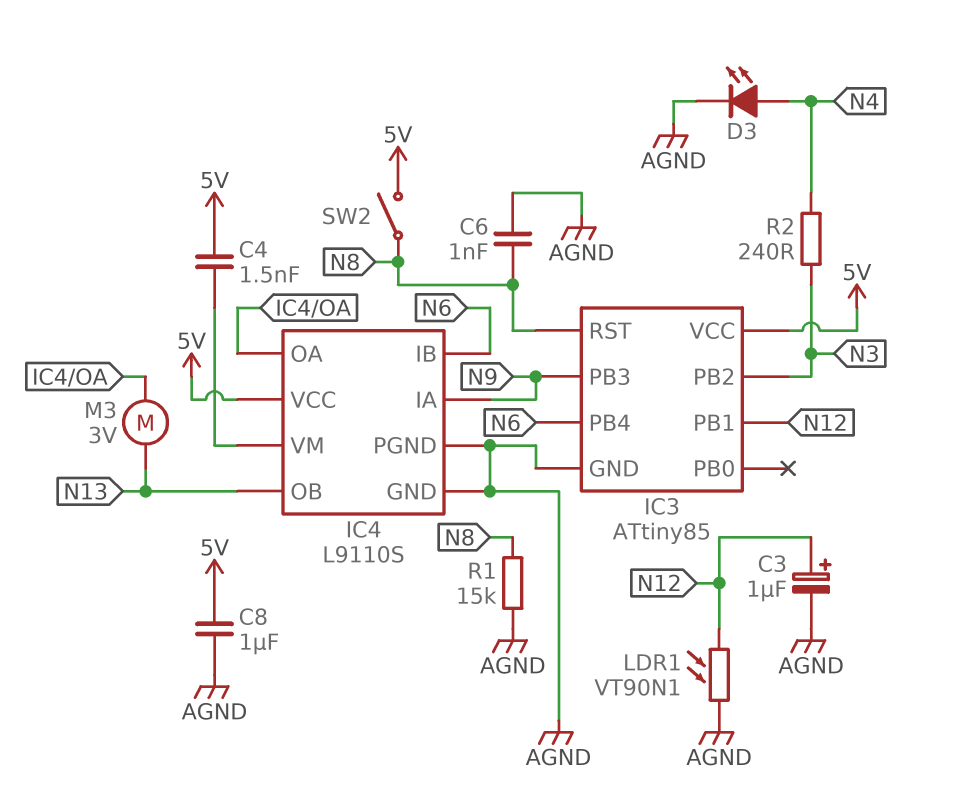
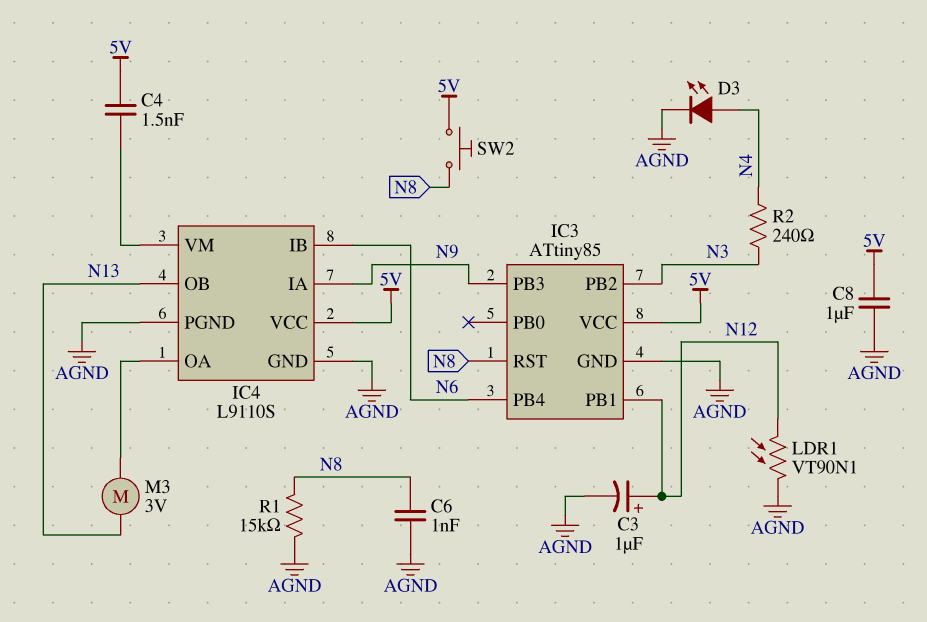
SW2: switch (5V, N8) -> button (5V, N8)

